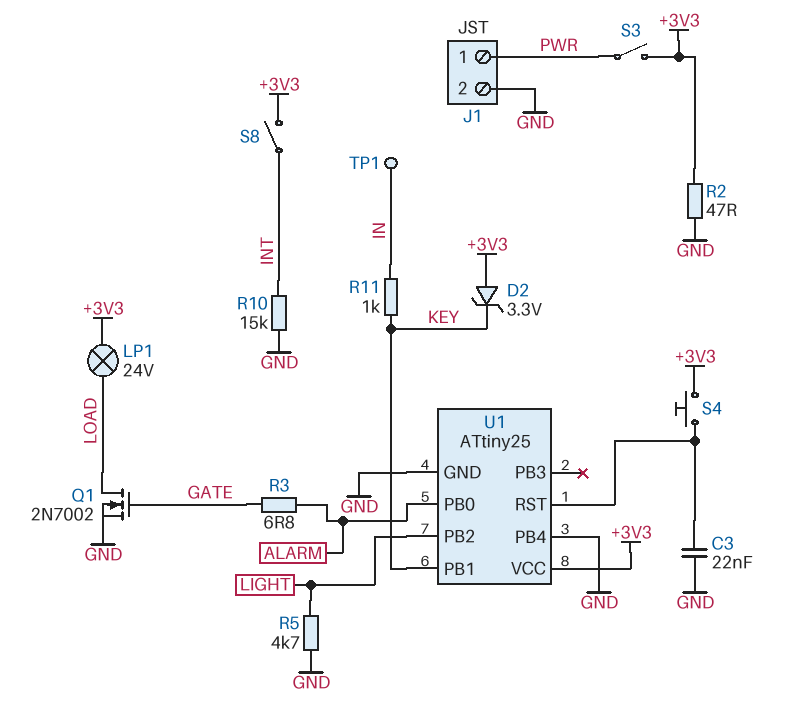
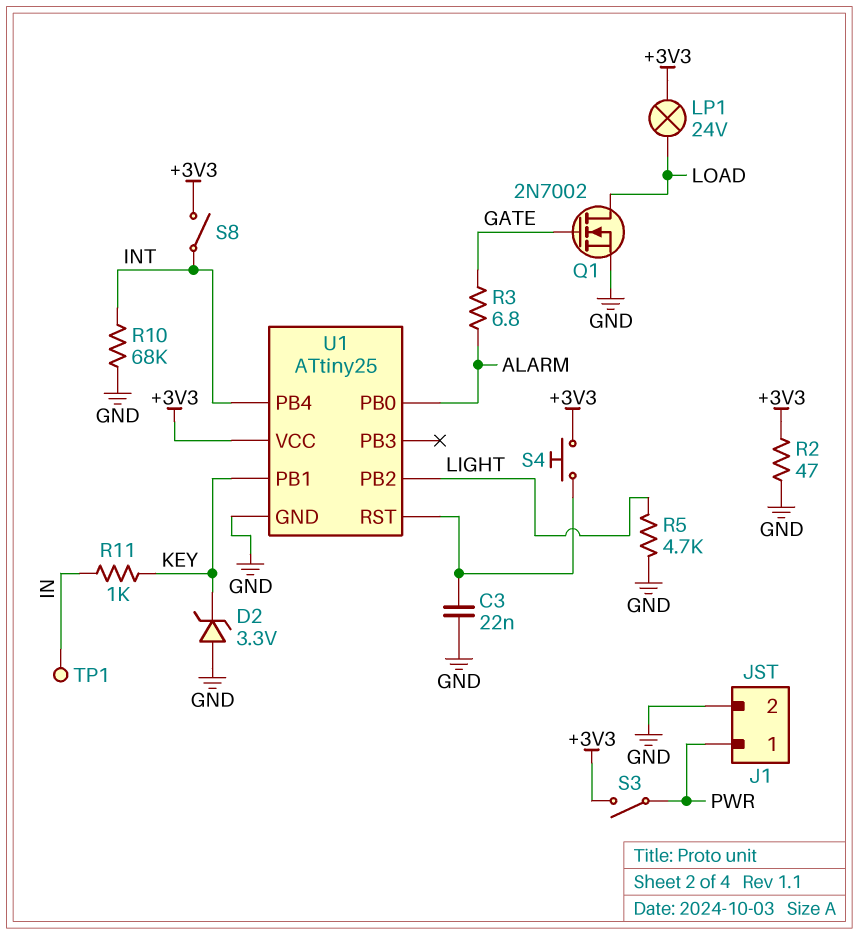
D2: zener 3.3V (A +3V3, K KEY) -> zener 3.3V (A GND, K KEY)
R10: 15k (GND, INT) -> 68k (GND, INT)
U1 pin PB4: GND -> INT

